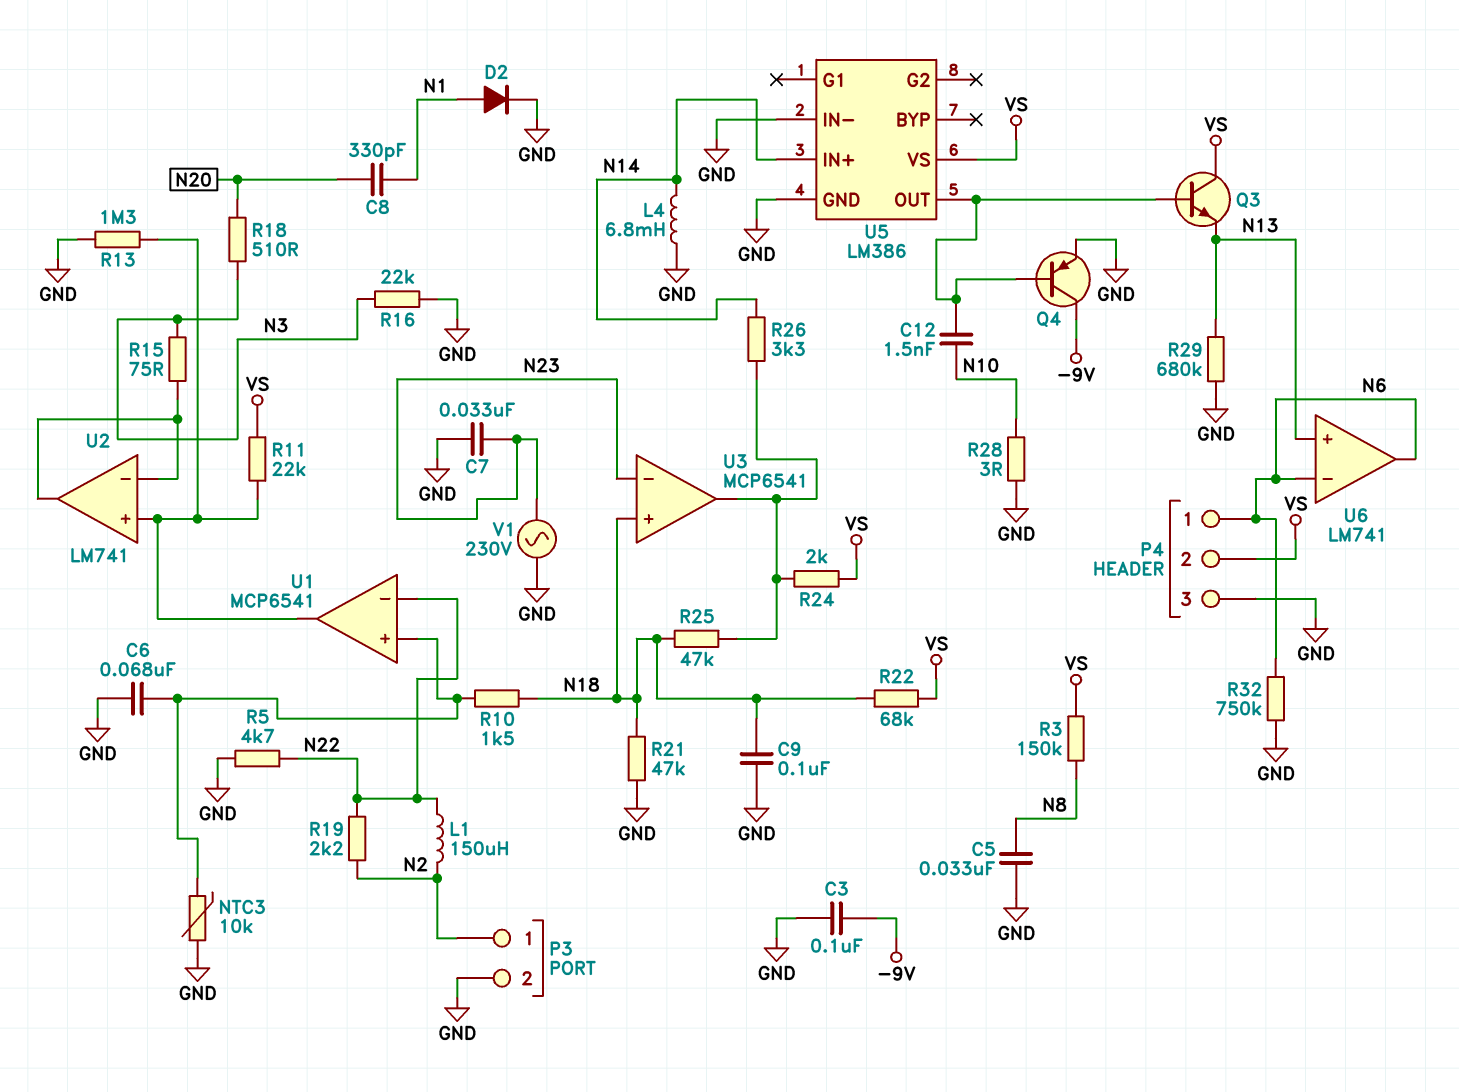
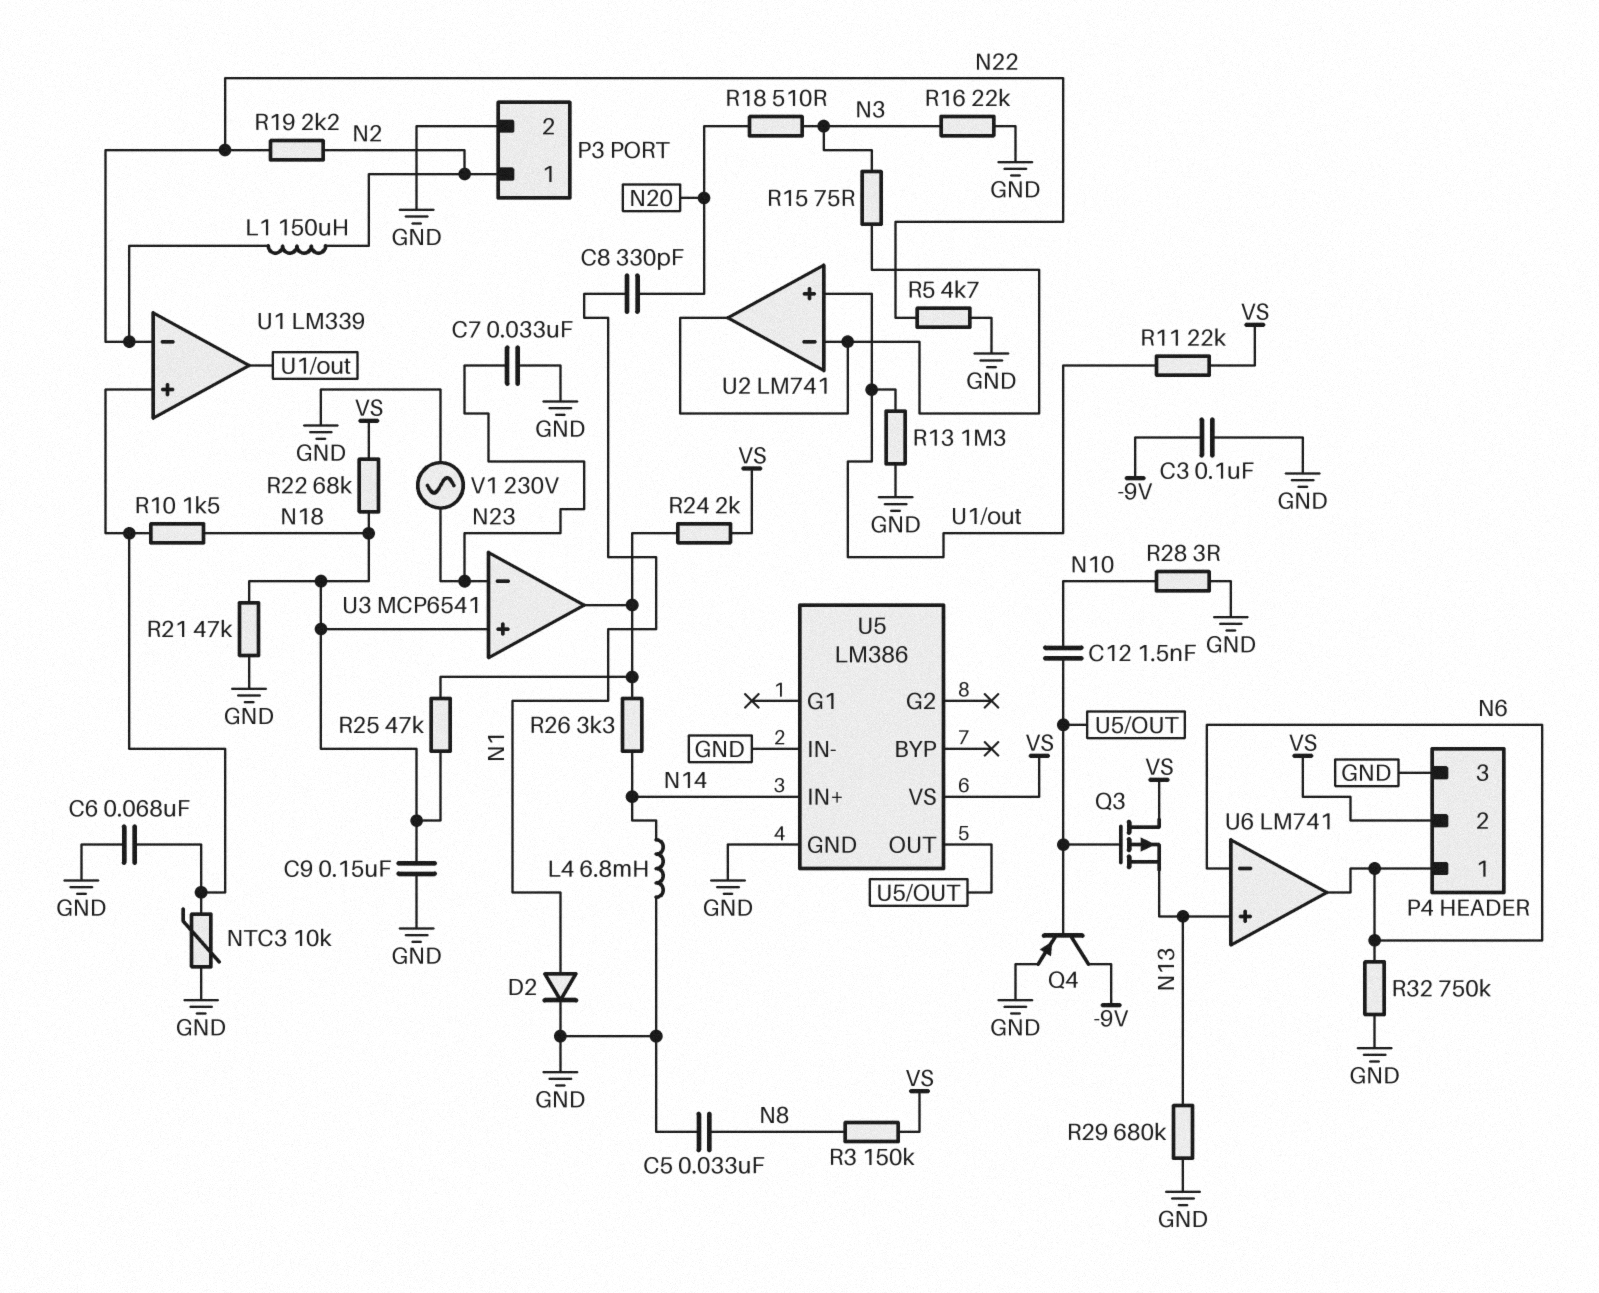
C9: 100nF (GND, N18) -> 150nF (GND, N18)
Q3: NPN (B U5/OUT, C VS, E N13) -> PMOS (G U5/OUT, D VS, S N13)
U1: MCP6541 -> LM339

